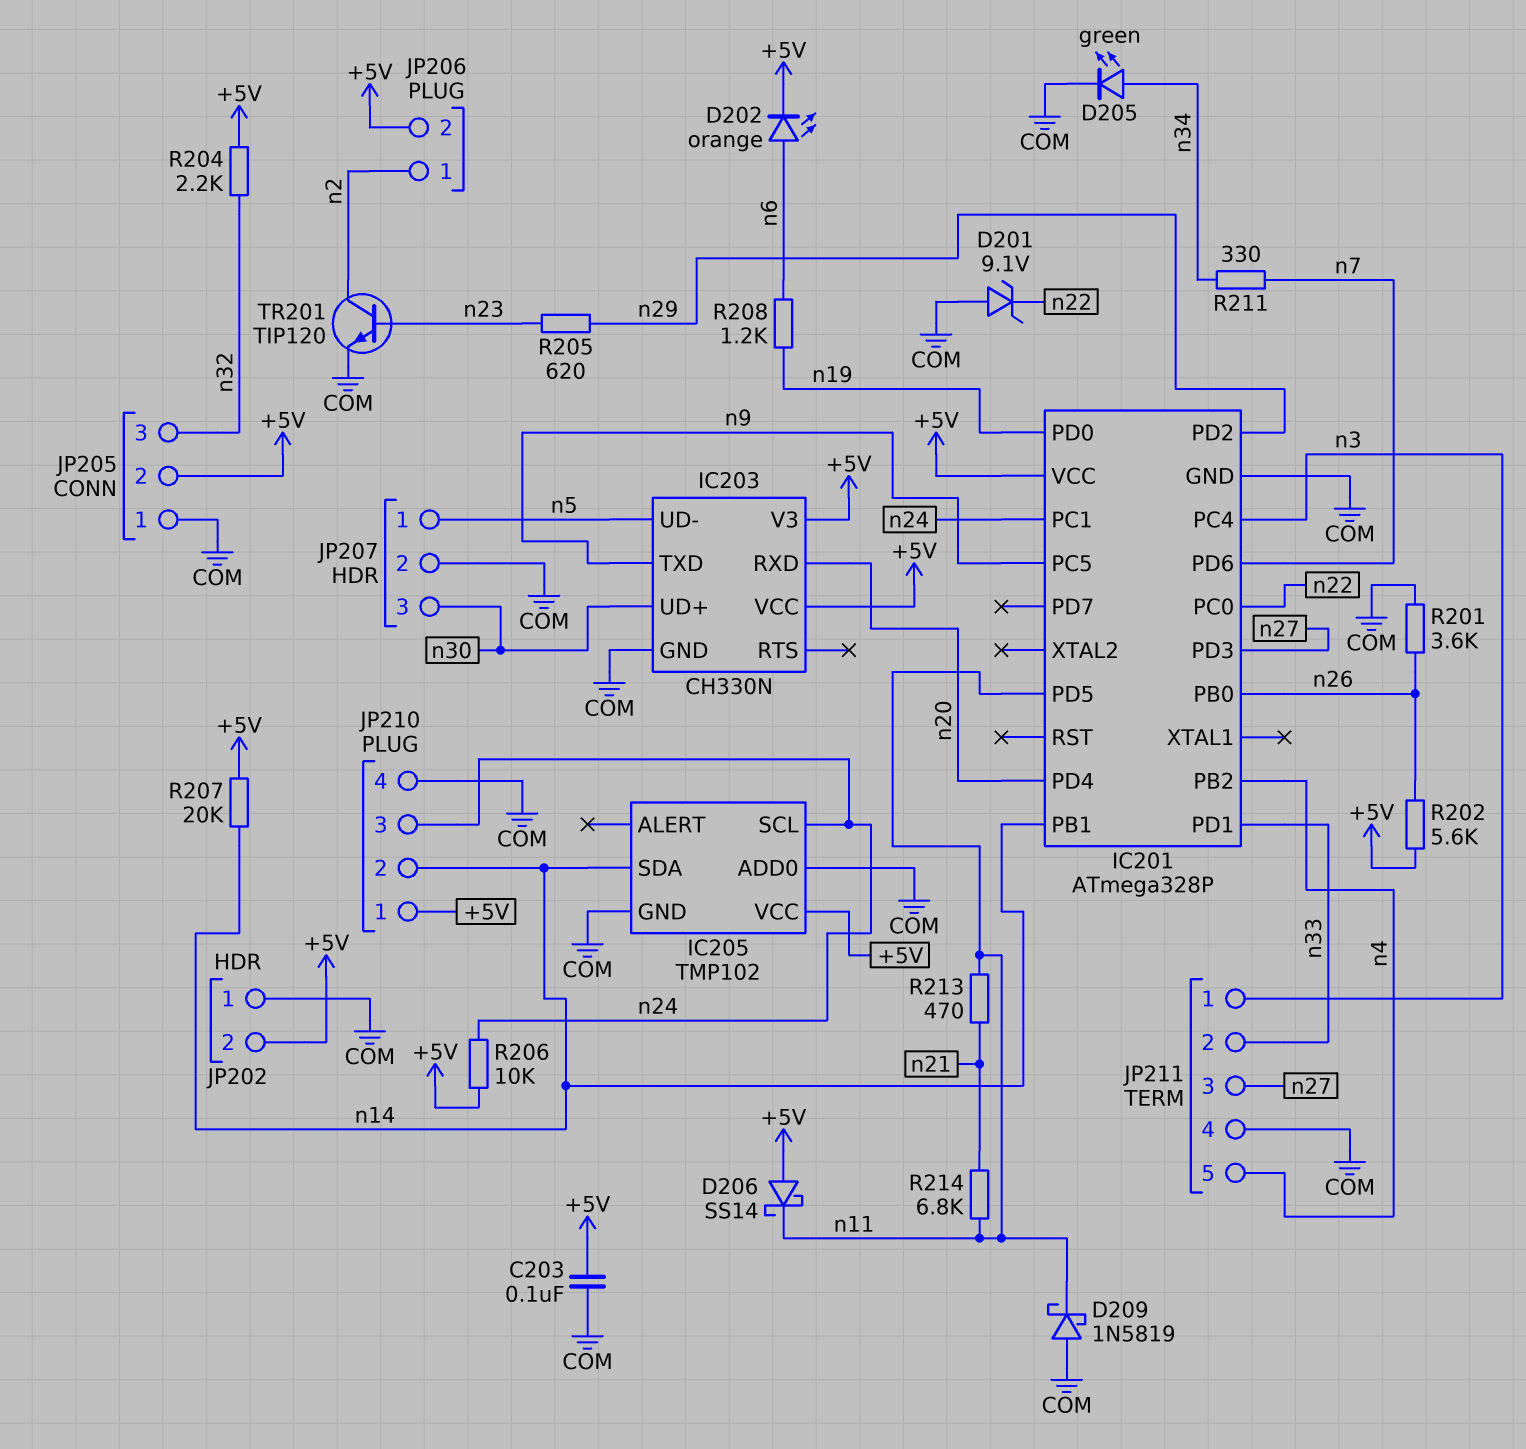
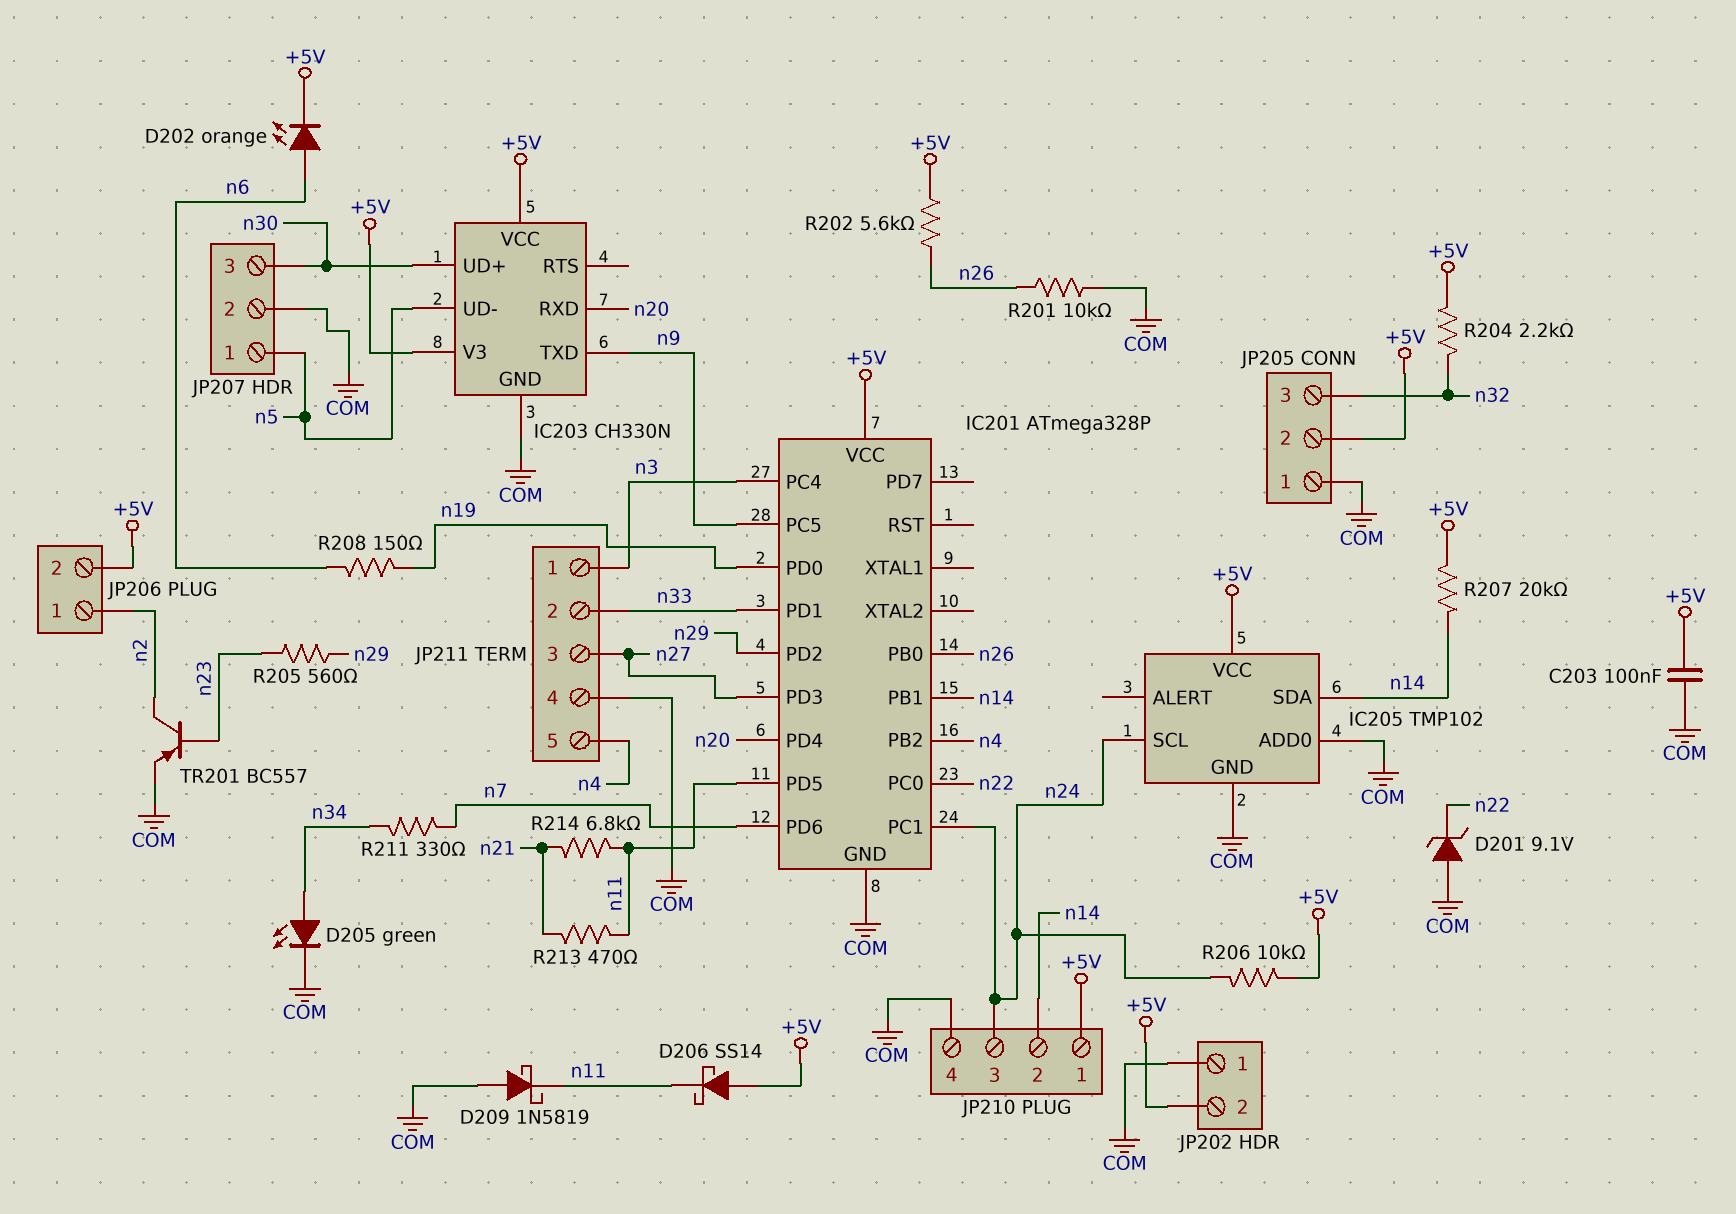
R201: 3.6k (COM, n26) -> 10k (COM, n26)
R205: 620 (n23, n29) -> 560 (n23, n29)
R208: 1.2k (n6, n19) -> 150 (n6, n19)
TR201: NPN TIP120 (B n23, C n2, E COM) -> PNP BC557 (B n23, C n2, E COM)

